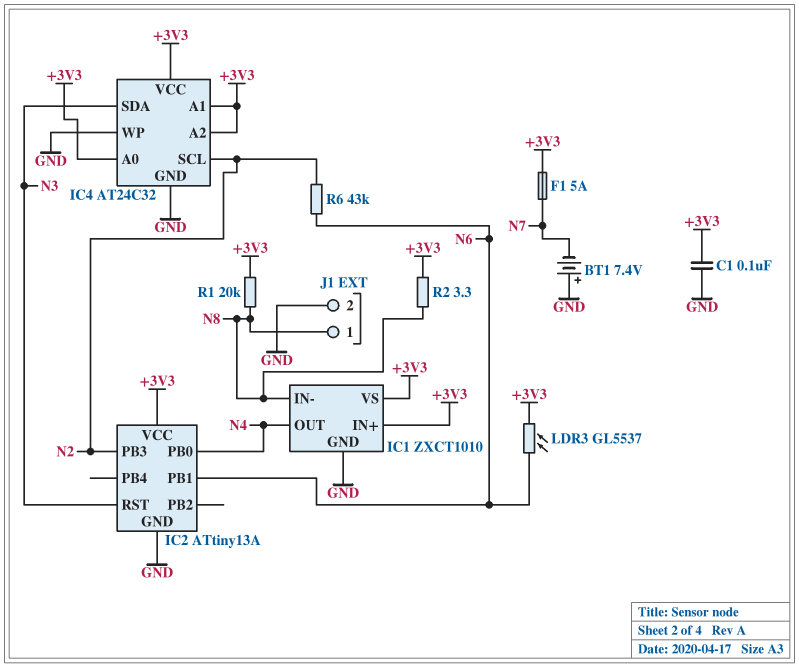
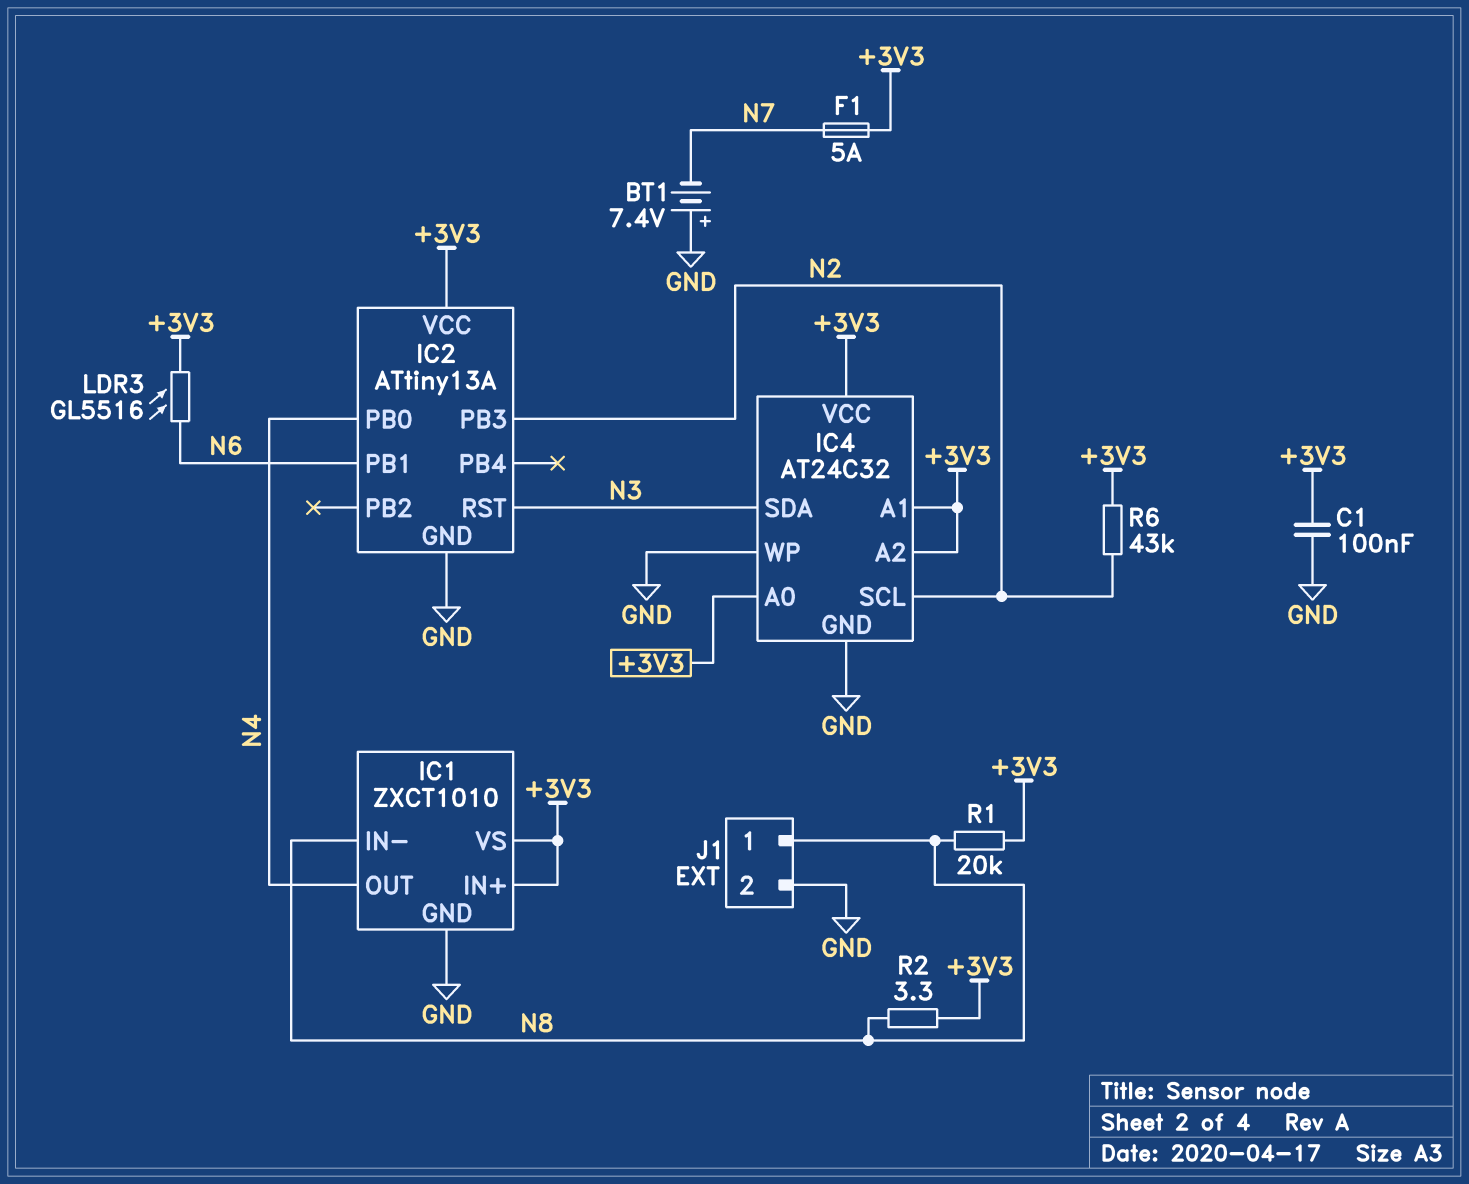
LDR3: GL5537 (+3V3, N6) -> GL5516 (+3V3, N6)
R6: 43k (N2, N6) -> 43k (+3V3, N2)

